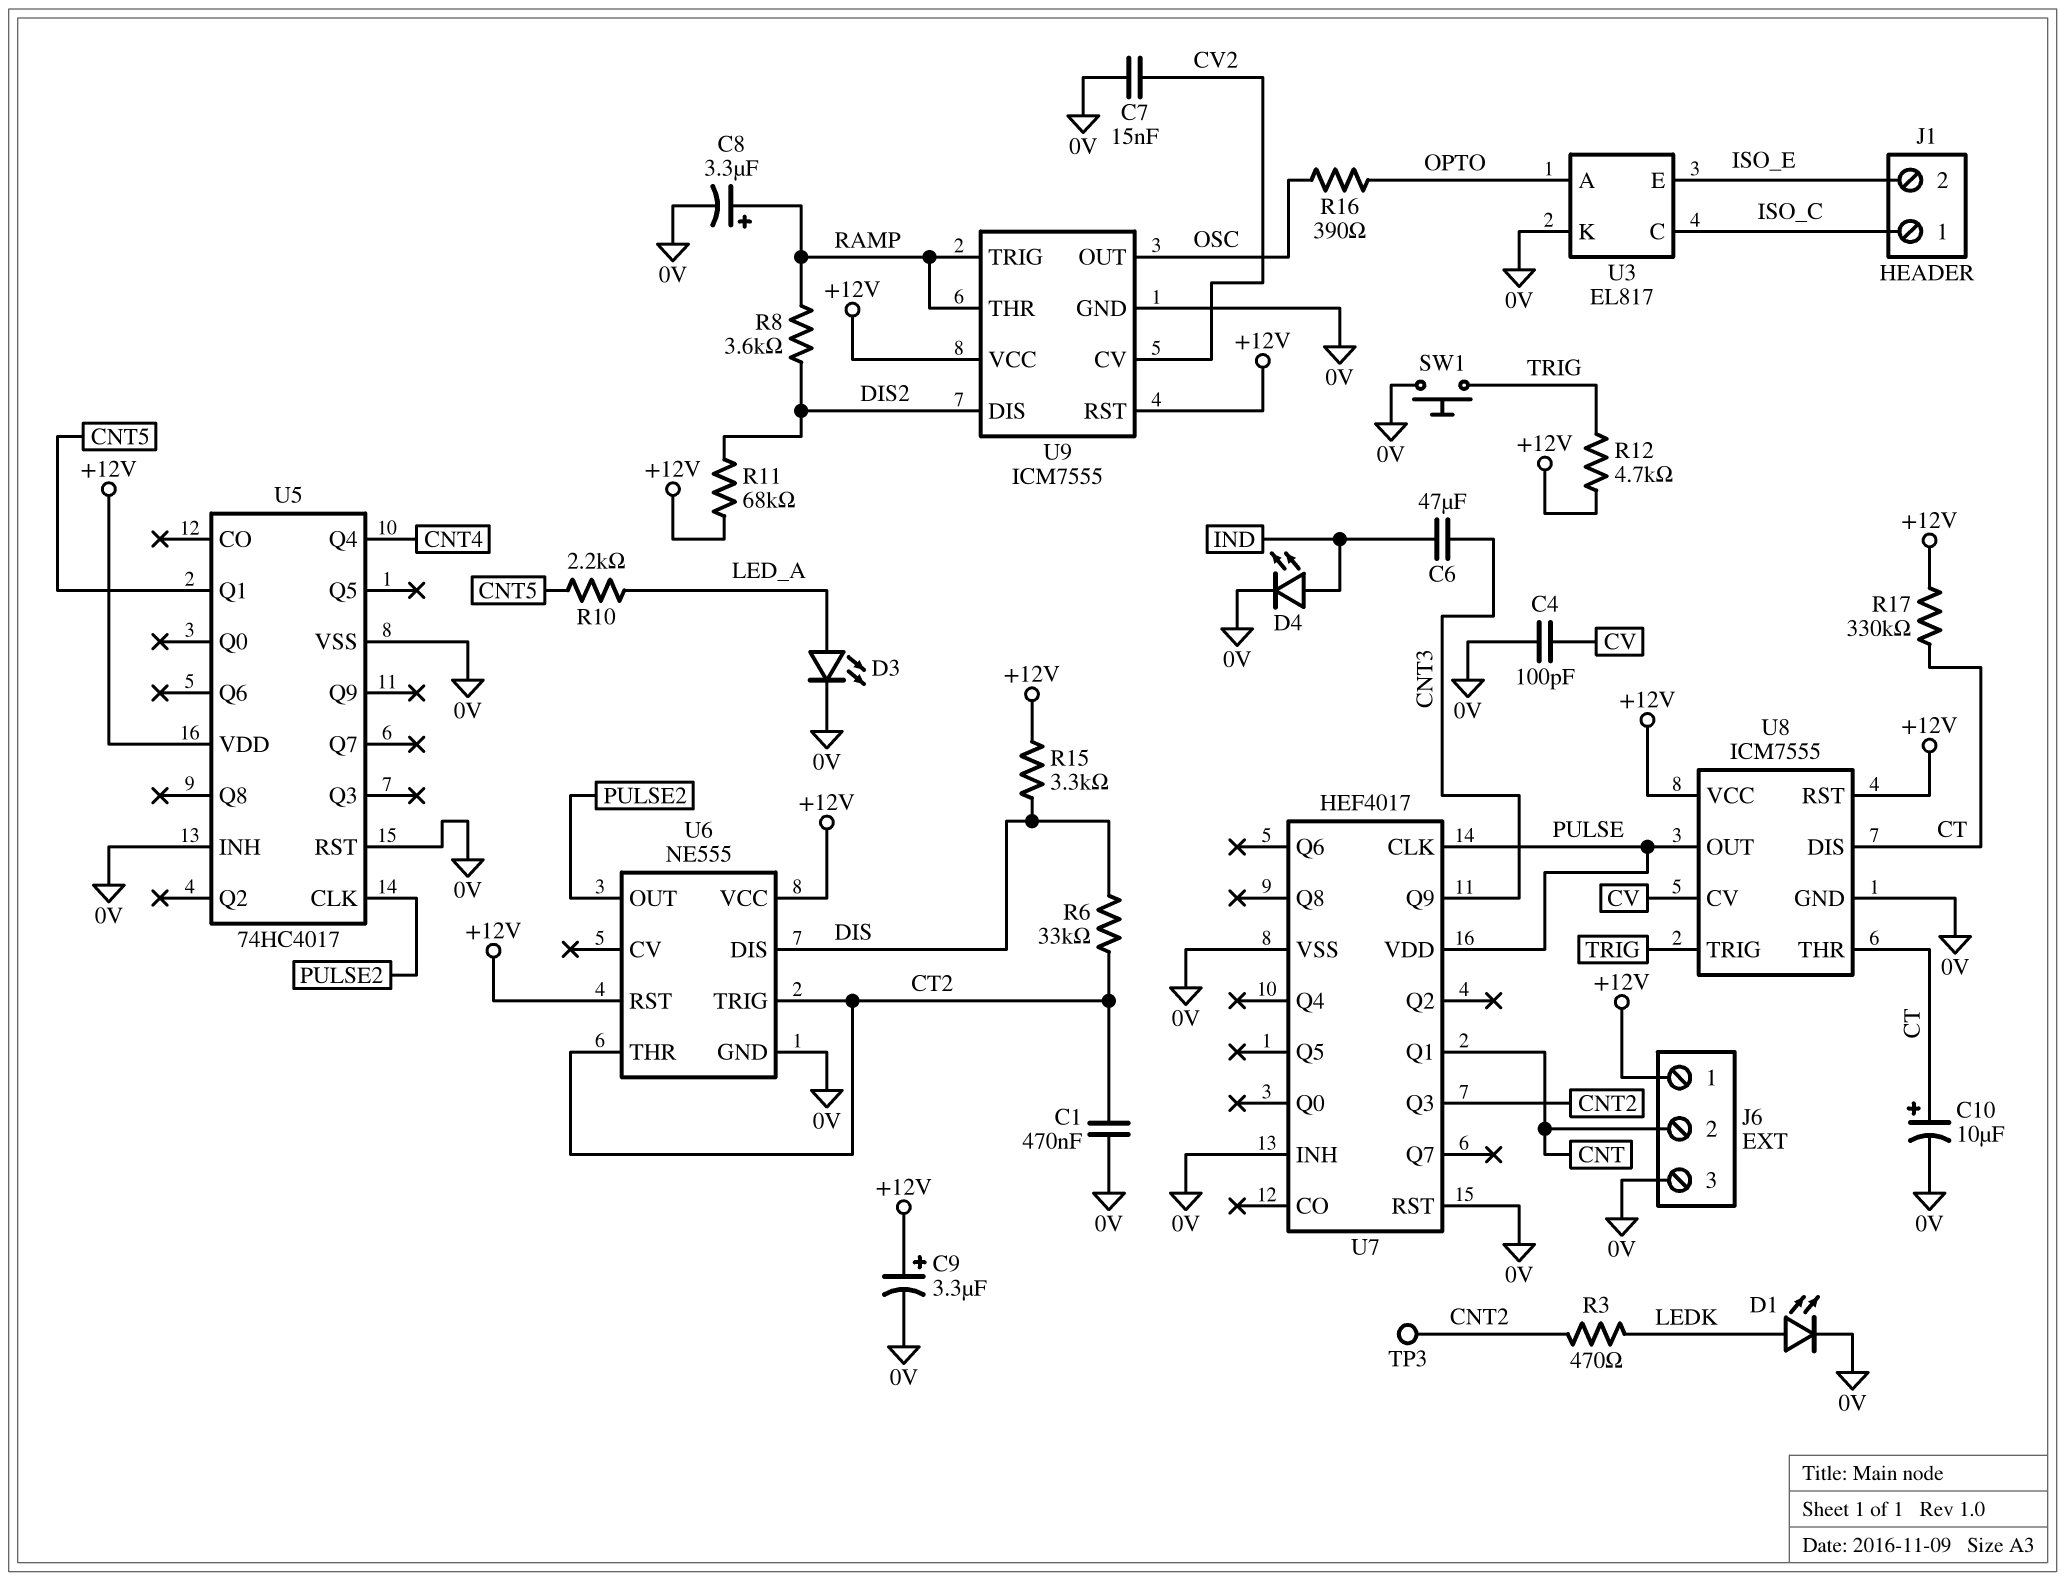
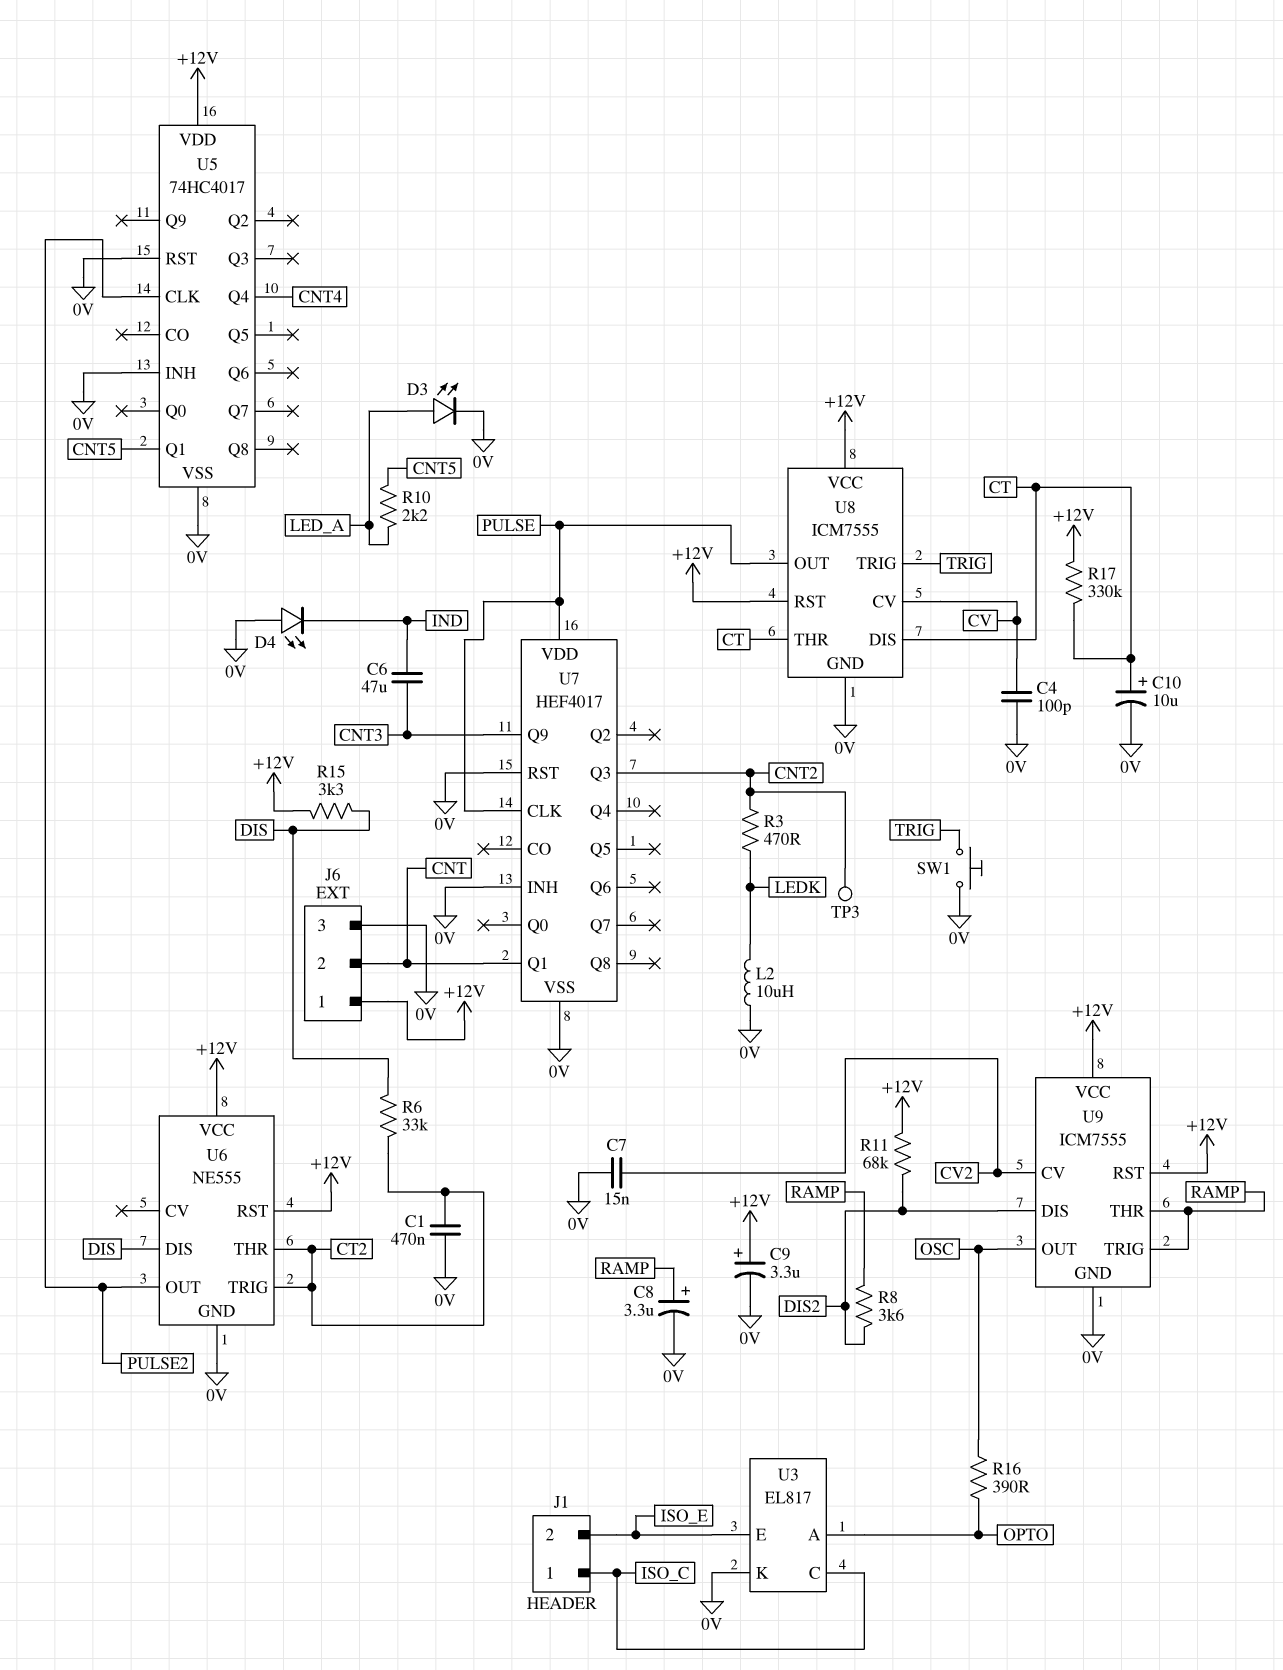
D1: LED (A LEDK, K 0V) -> none
D4: LED (A IND, K 0V) -> LED (A 0V, K IND)
L2: none -> 10uH (0V, LEDK)
R12: 4.7k (+12V, TRIG) -> none

